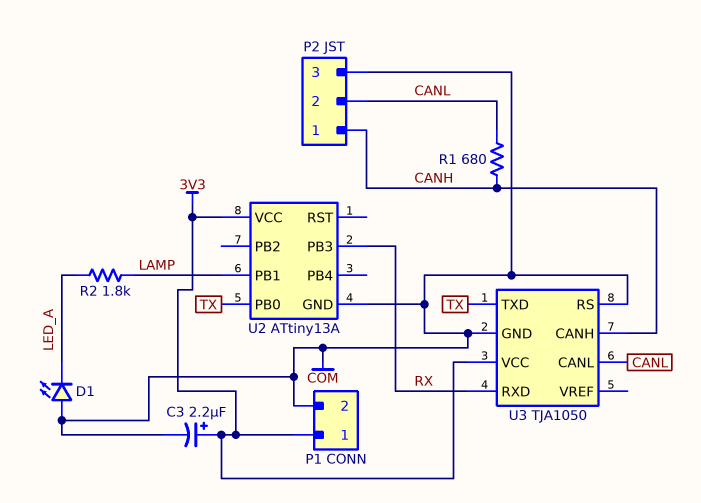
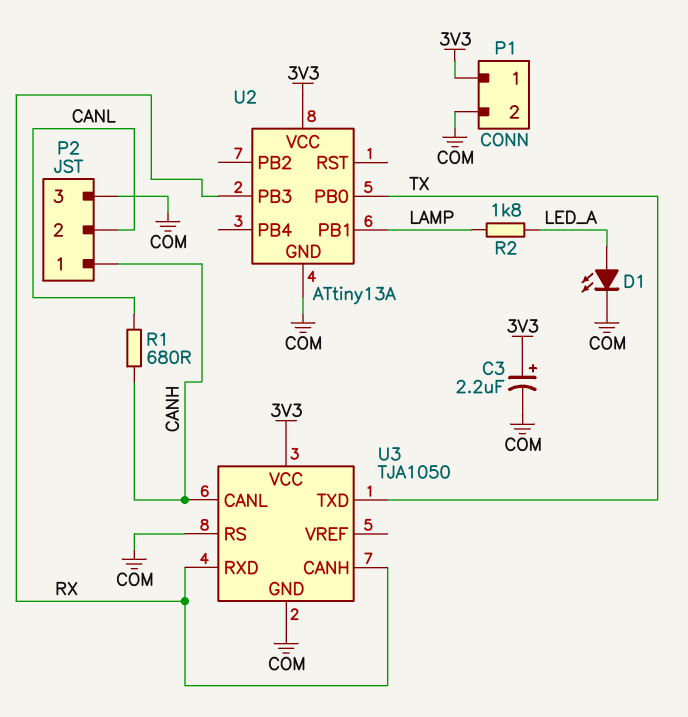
D1: LED (A COM, K LED_A) -> LED (A LED_A, K COM)
U3 pin CANH: CANH -> RX
U3 pin CANL: CANL -> CANH

